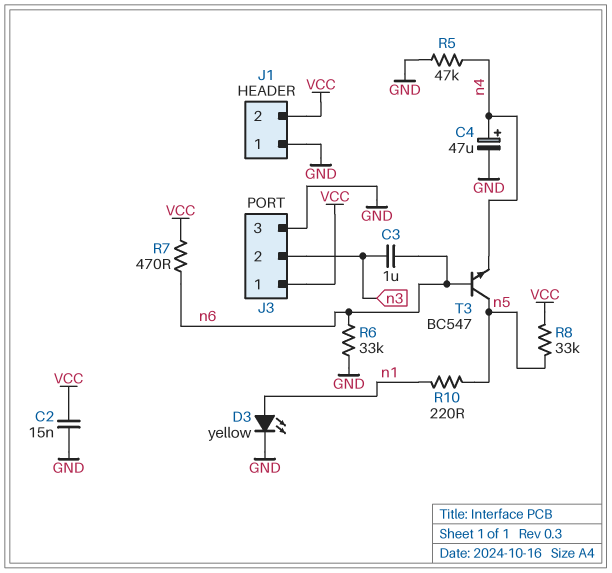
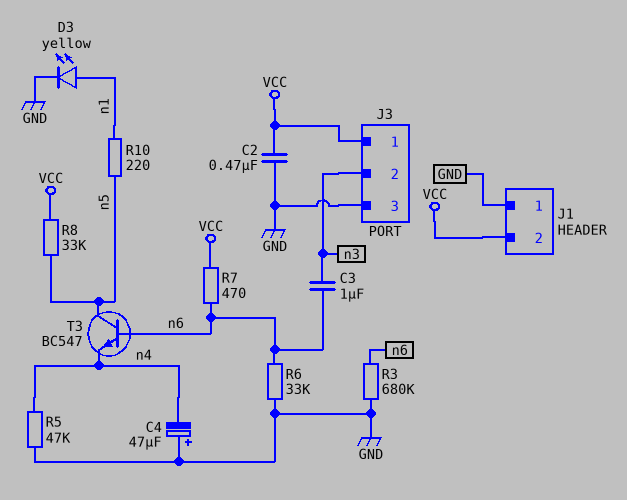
C2: 15nF (GND, VCC) -> 470nF (GND, VCC)
C4: 47uF (plus n4, minus GND) -> 47uF (plus GND, minus n4)
R3: none -> 680k (GND, n6)

